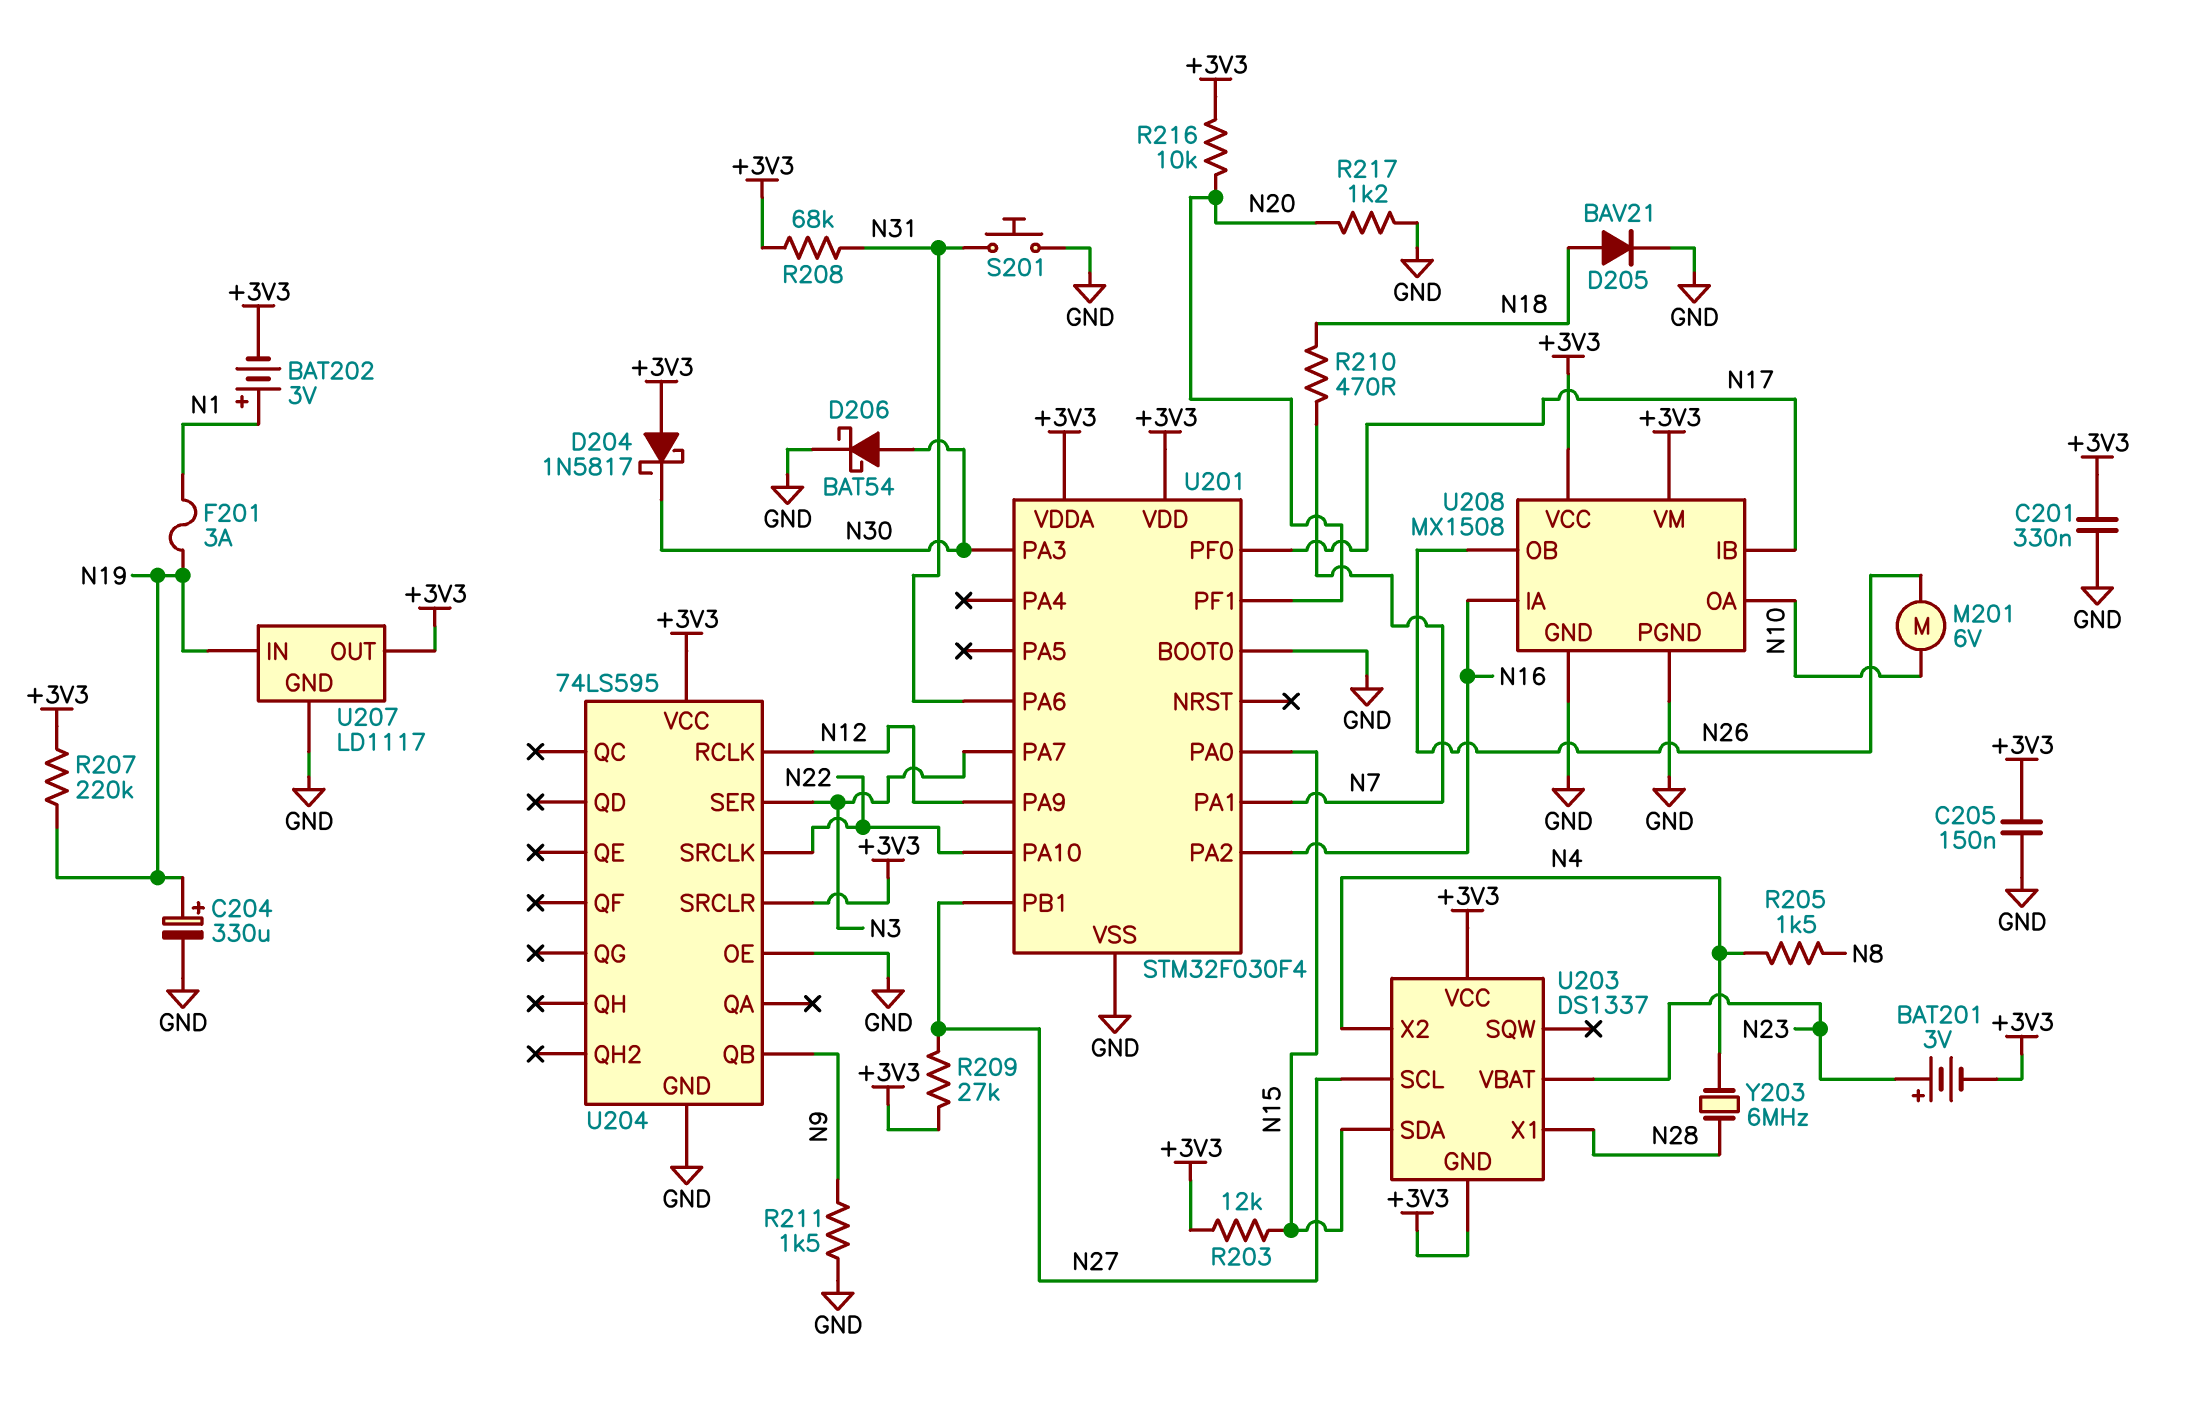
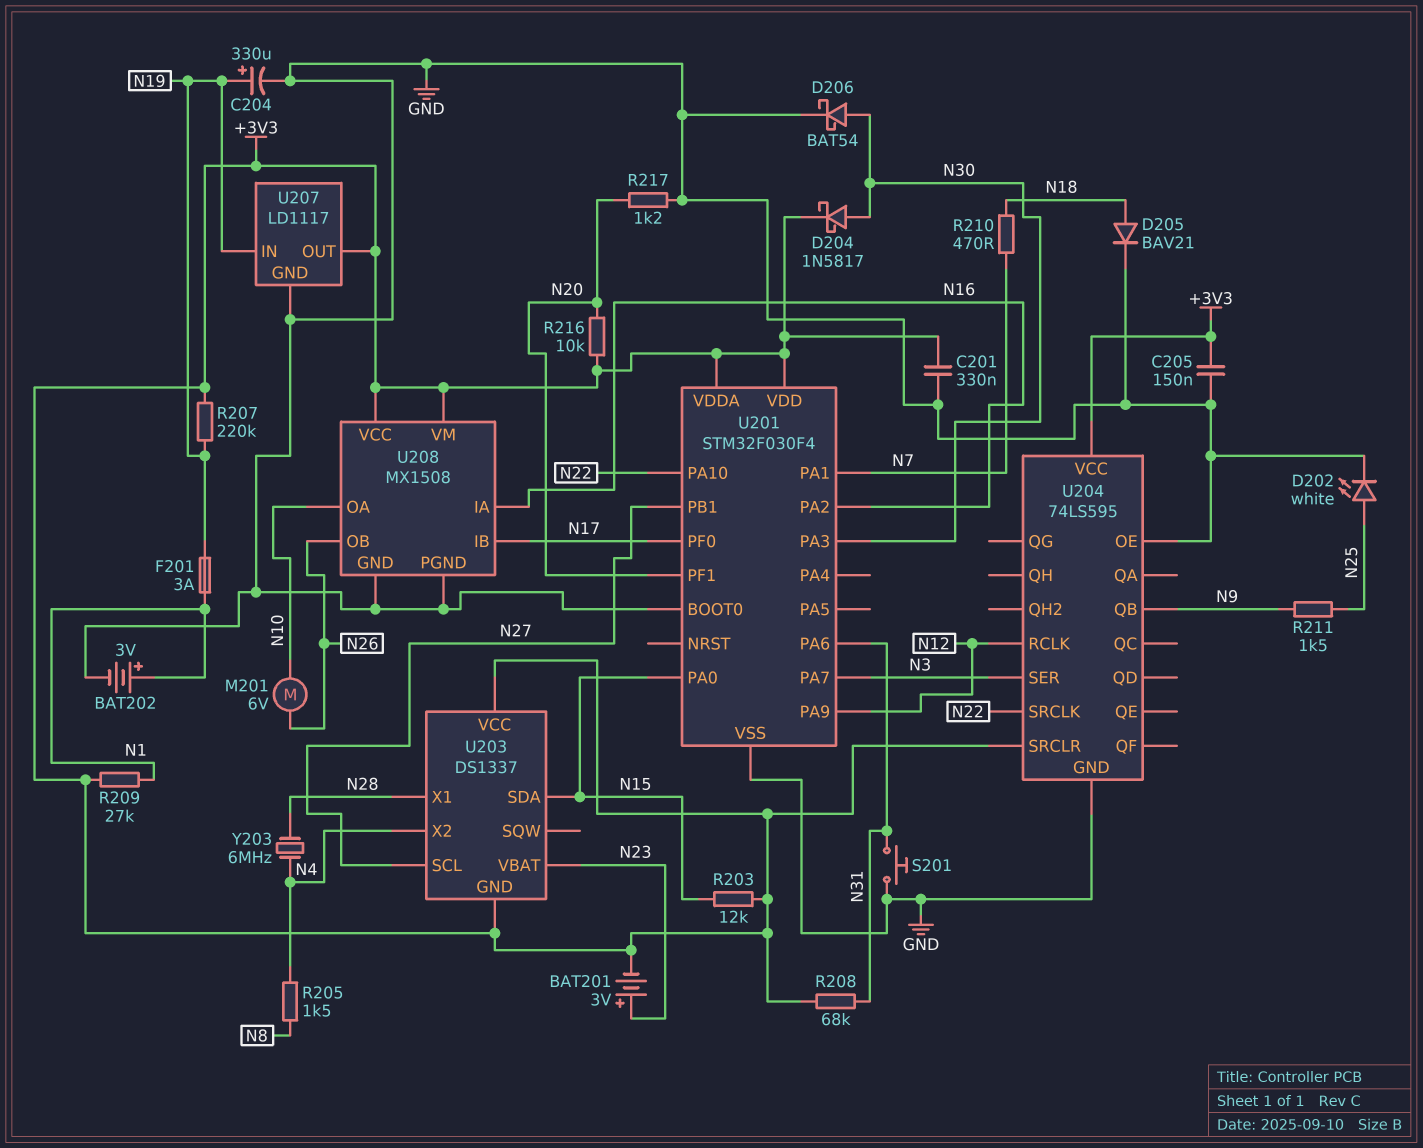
BAT202: 3V (plus N1, minus +3V3) -> 3V (plus N1, minus GND)
D202: none -> LED white (A N25, K GND)
D204: schottky 1N5817 (A +3V3, K N30) -> schottky 1N5817 (A N30, K +3V3)
R209: 27k (+3V3, N27) -> 27k (+3V3, N1)
R211: 1.5k (GND, N9) -> 1.5k (N9, N25)

